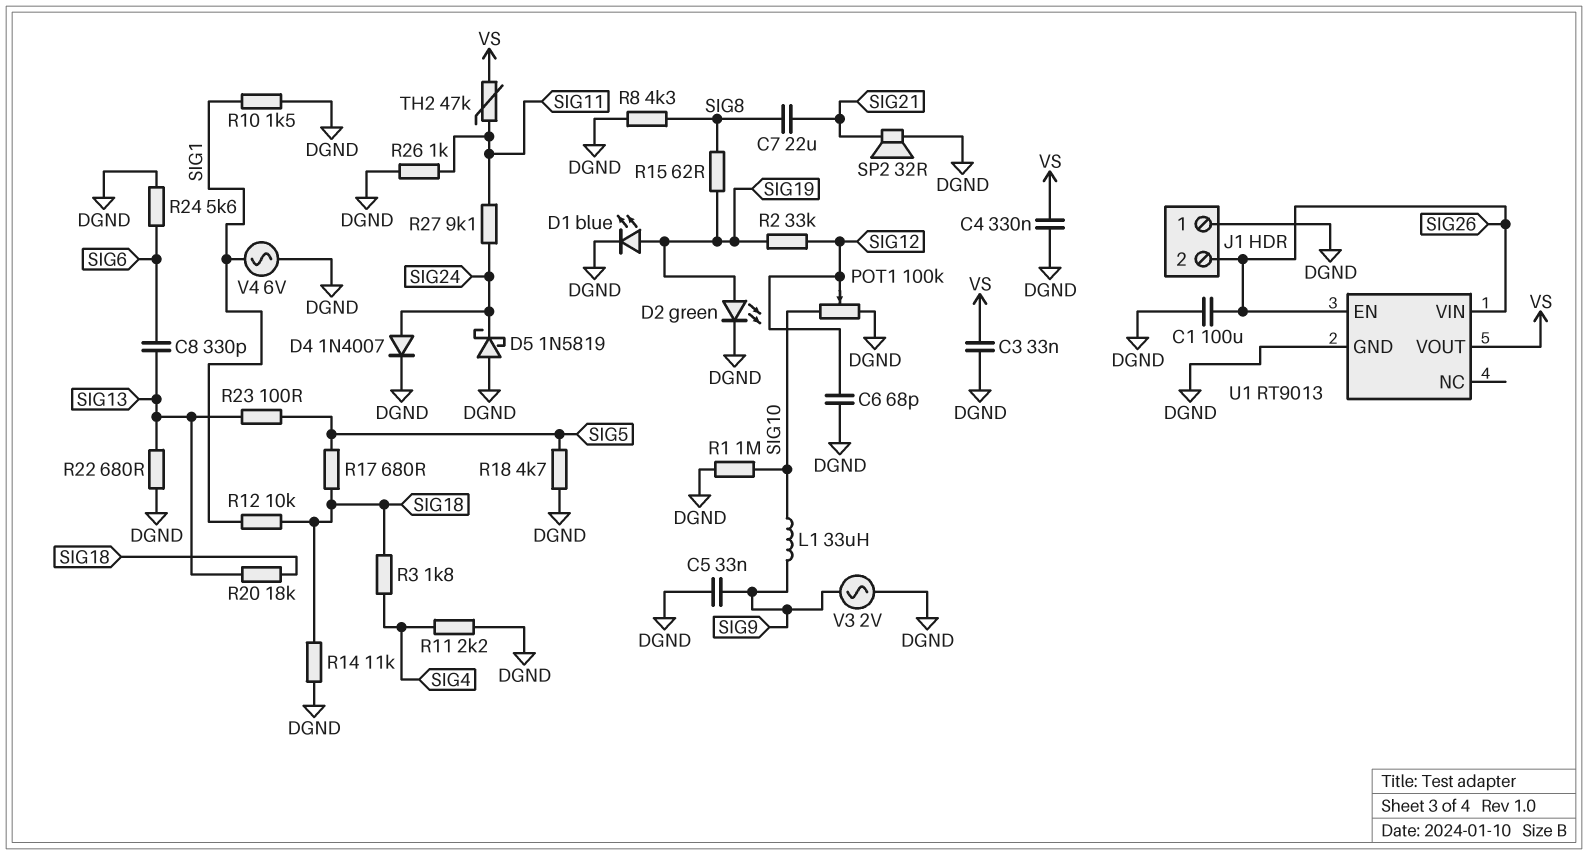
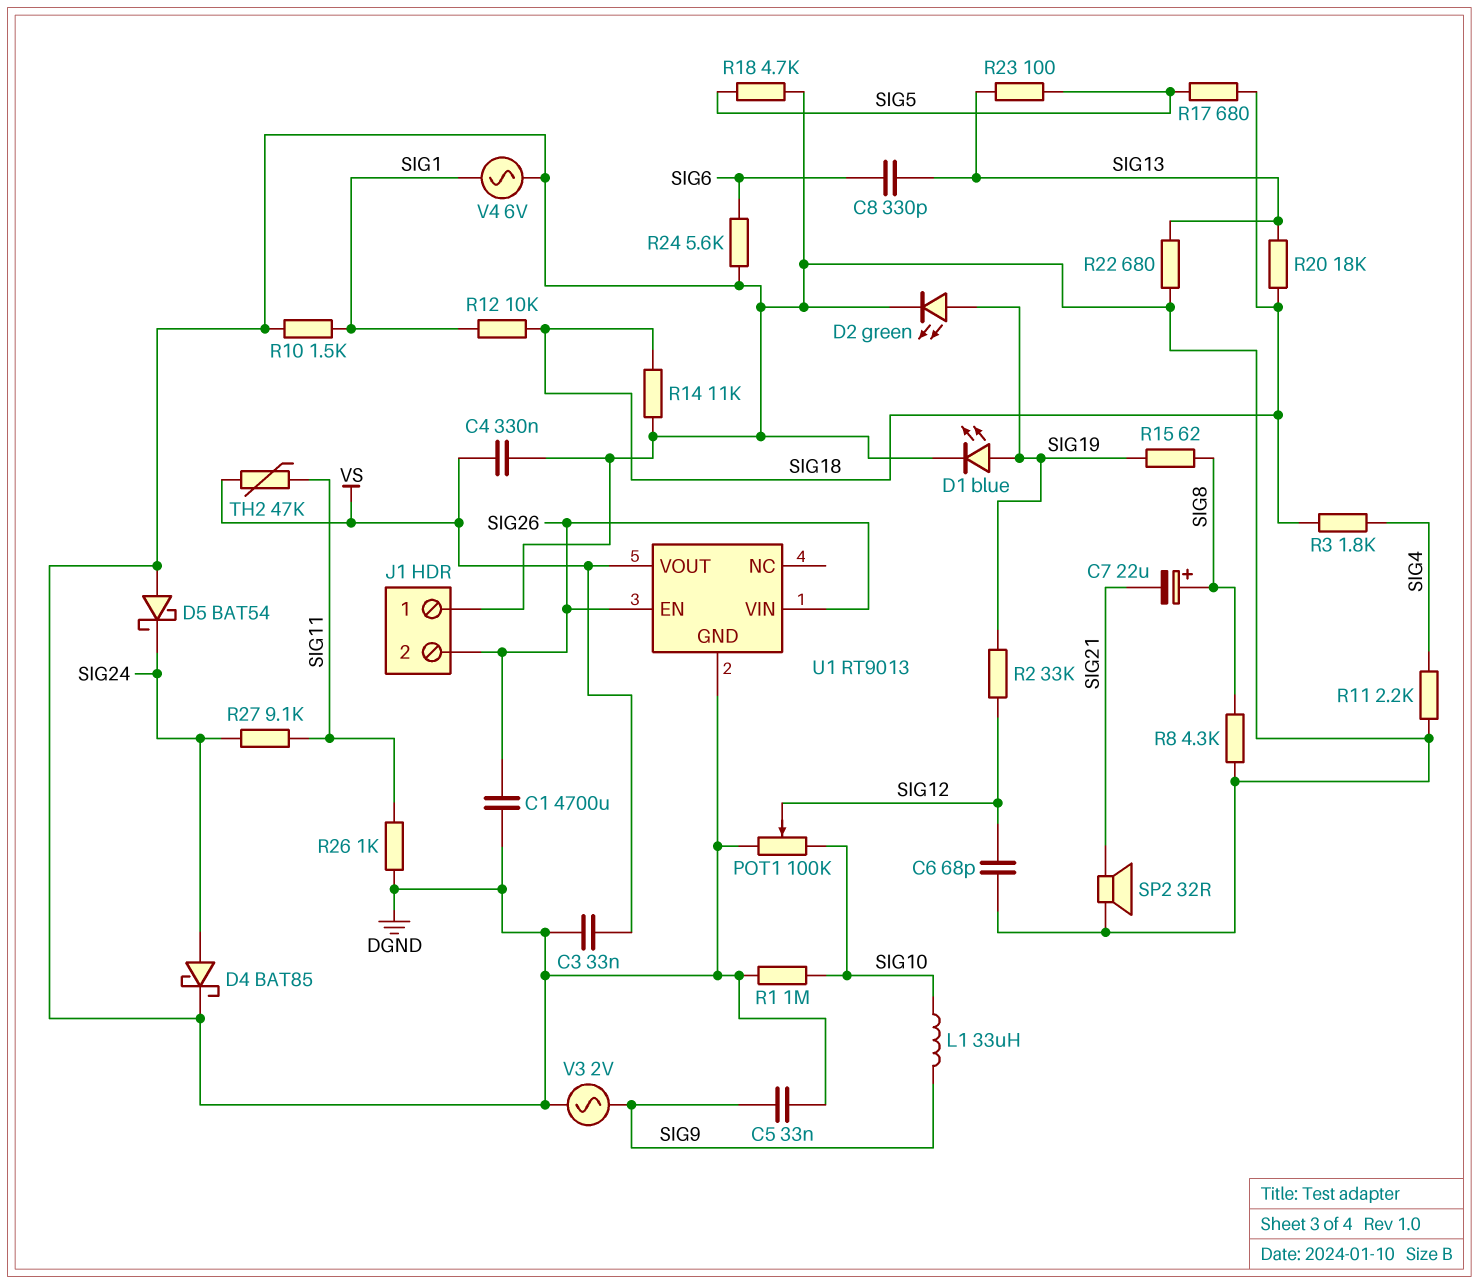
C1: 100uF (DGND, SIG26) -> 4700uF (DGND, SIG26)
C7: 22uF (SIG8, SIG21) -> 22uF (plus SIG8, minus SIG21)
D4: diode 1N4007 (A SIG24, K DGND) -> schottky BAT85 (A SIG24, K DGND)
D5: schottky 1N5819 (A DGND, K SIG24) -> schottky BAT54 (A DGND, K SIG24)

